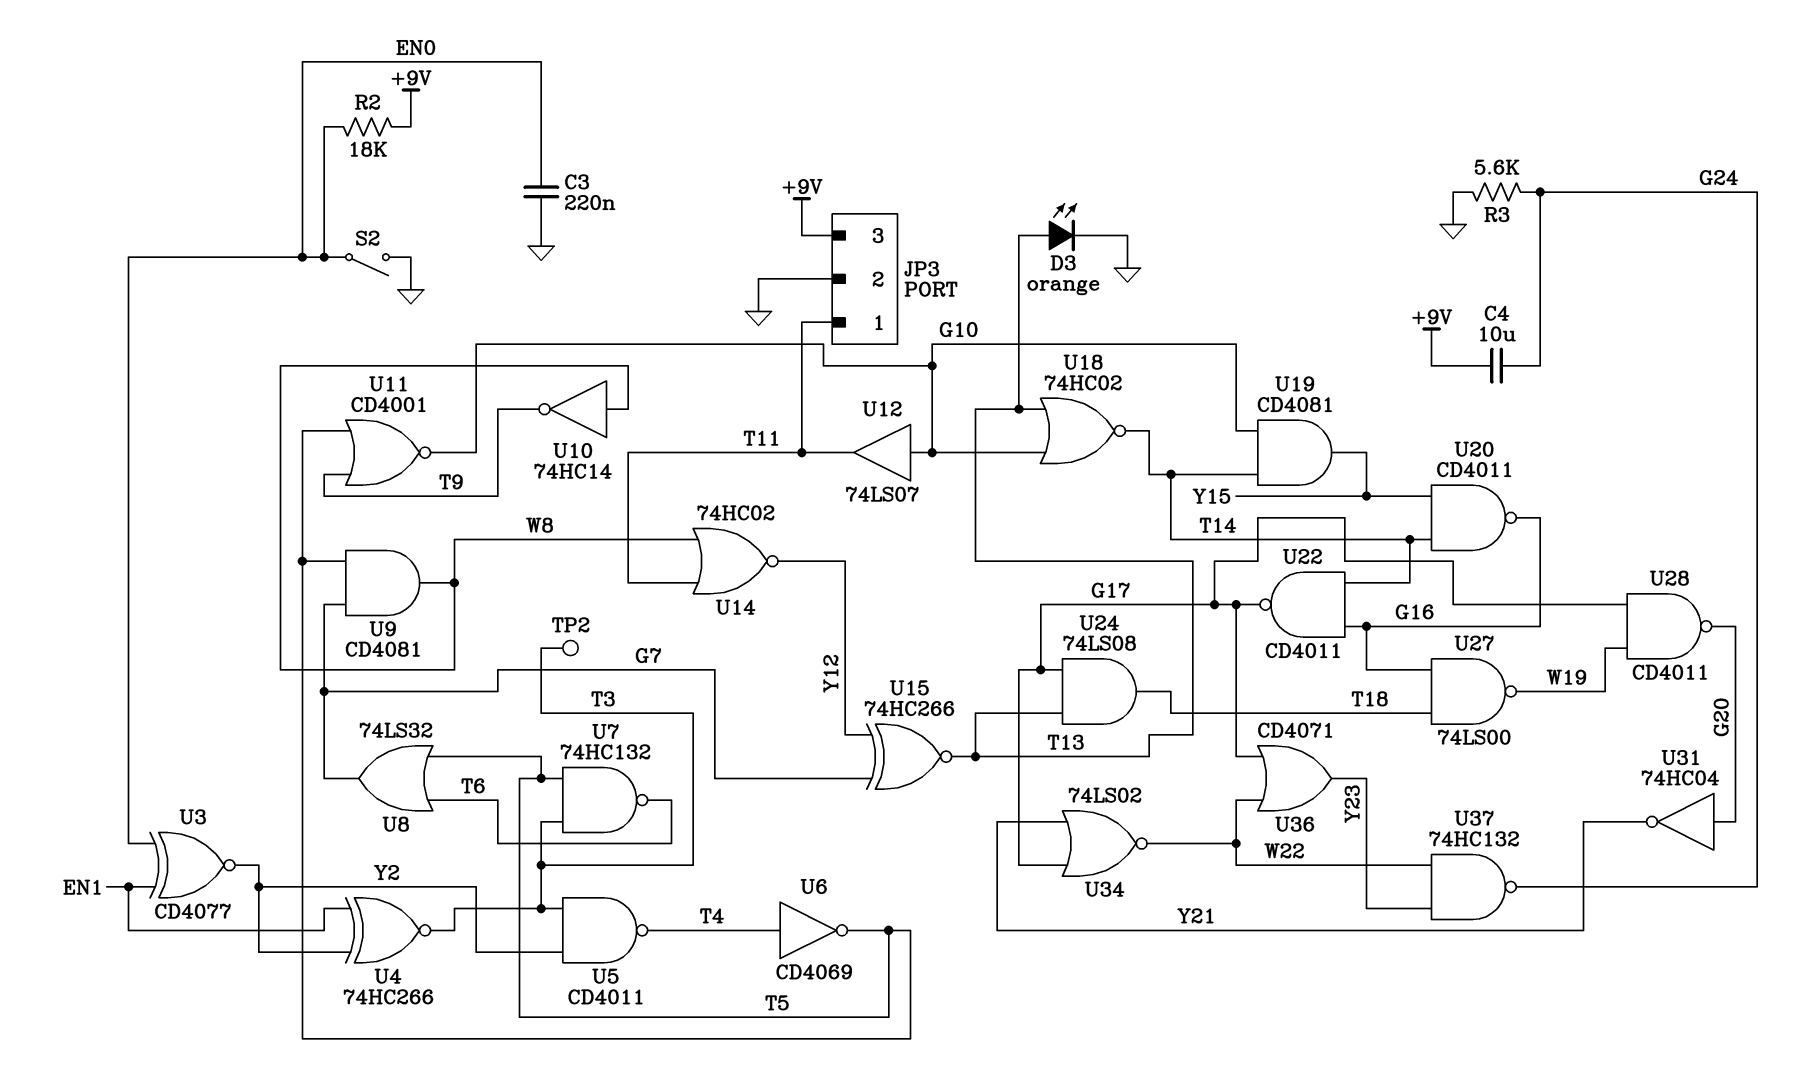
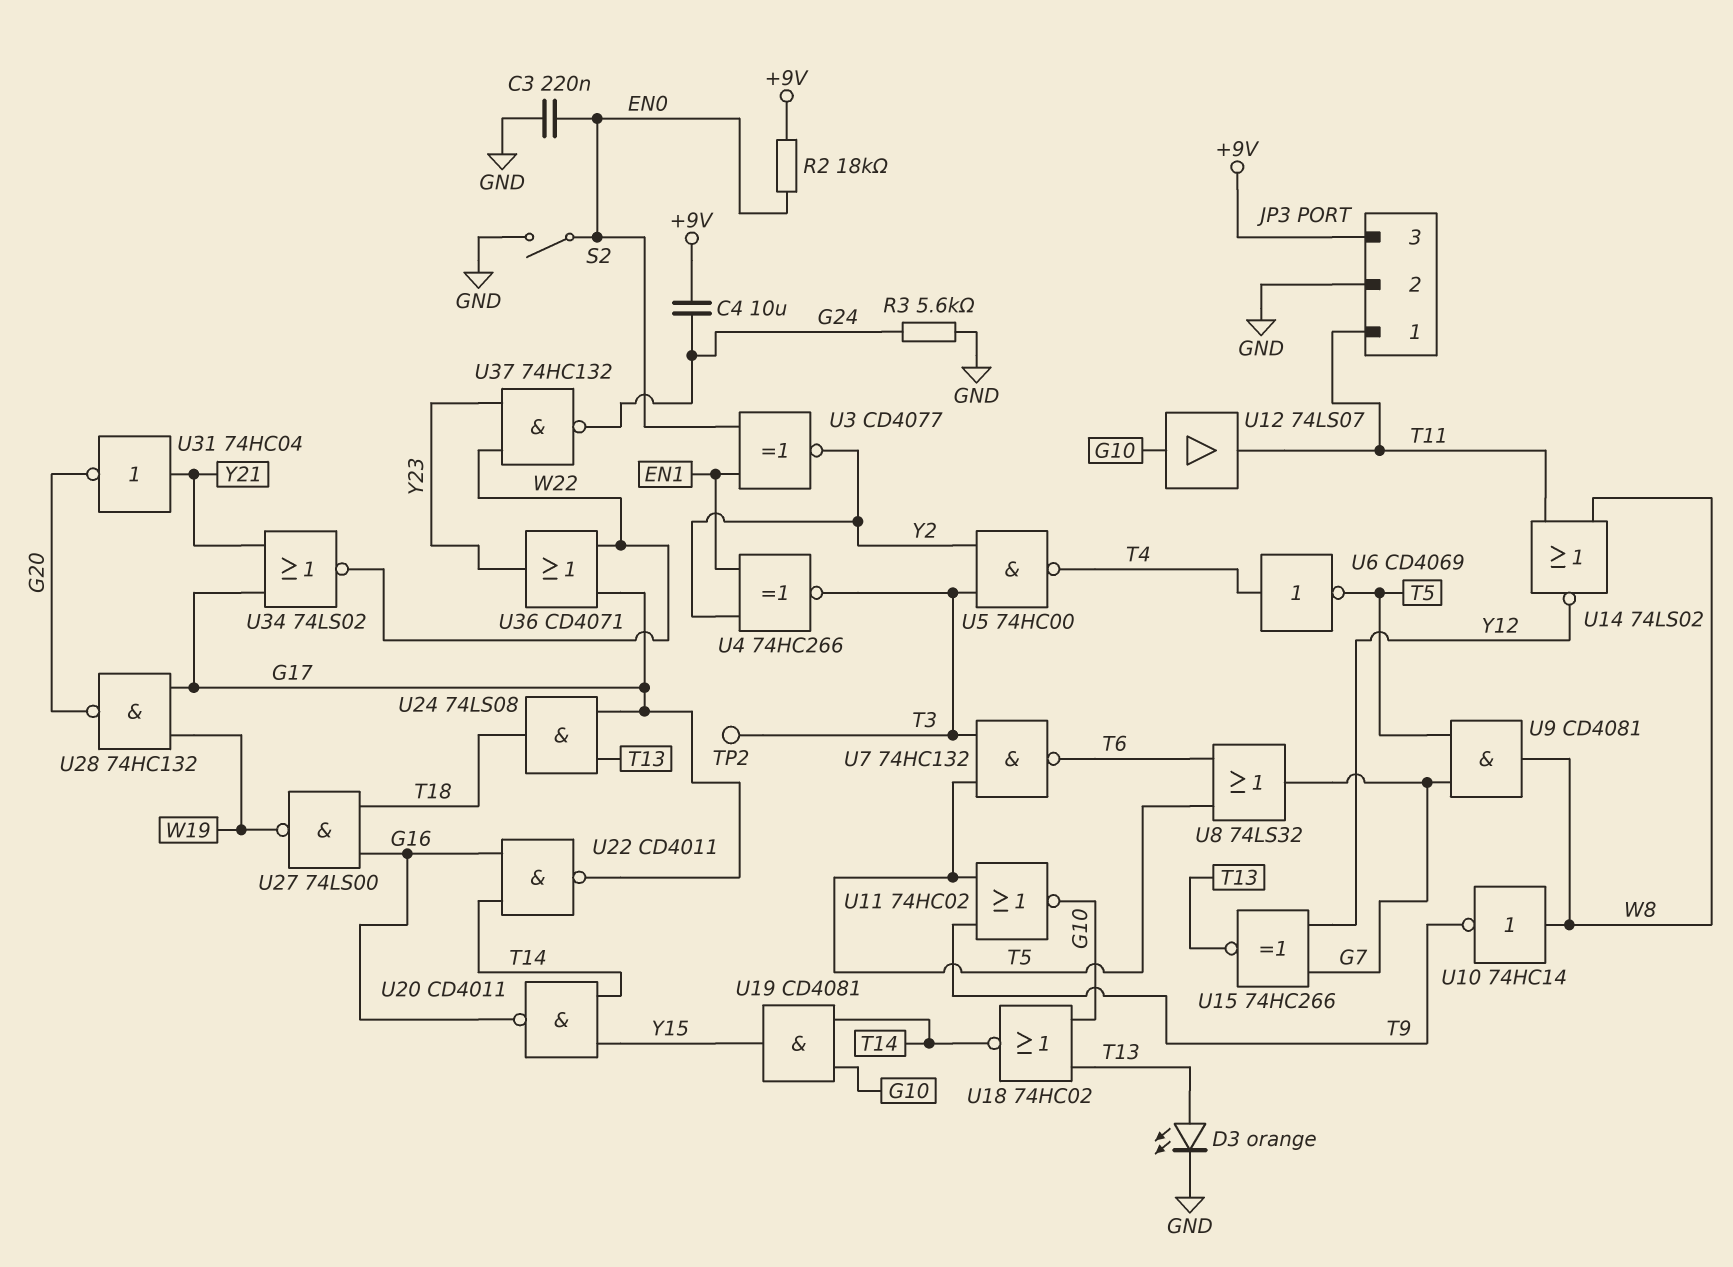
U5: NAND CD4011 (in T3, in Y2, out T4) -> NAND 74HC00 (in T3, in Y2, out T4)
U11: NOR CD4001 (in T5, in T9, out G10) -> NOR 74HC02 (in T5, in T9, out G10)
U14: NOR 74HC02 (in T11, in W8, out Y12) -> NOR 74LS02 (in T11, in W8, out Y12)
U28: NAND CD4011 (in G17, in W19, out G20) -> NAND 74HC132 (in G17, in W19, out G20)
U31: NOT 74HC04 (in G20, out Y21) -> NOT 74HC04 (in Y21, out G20)

